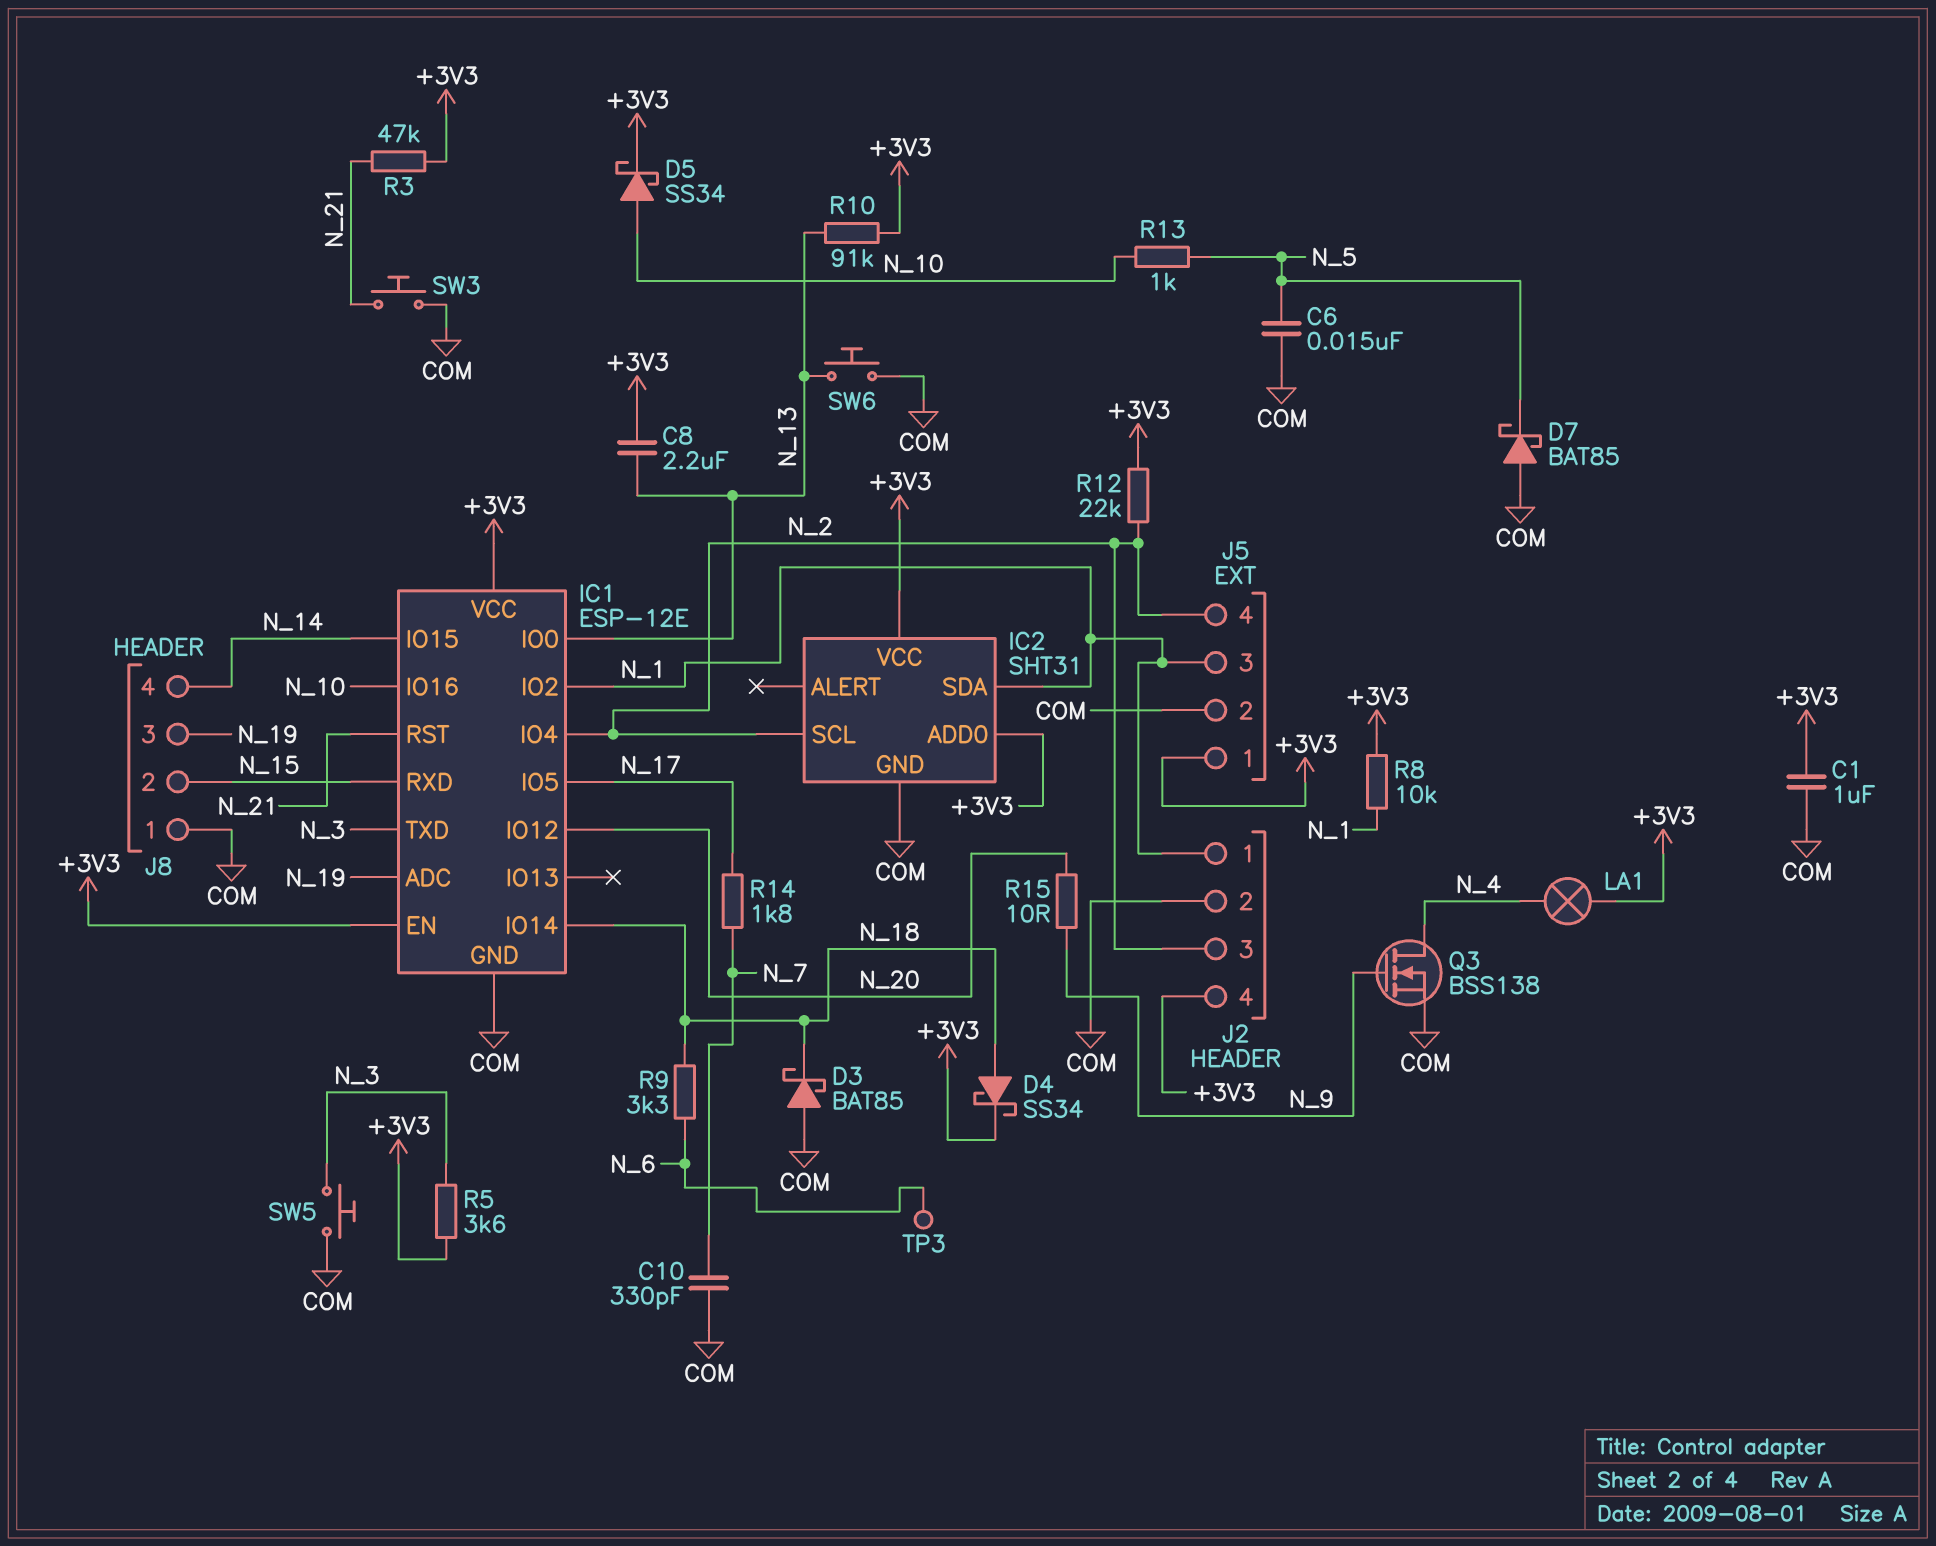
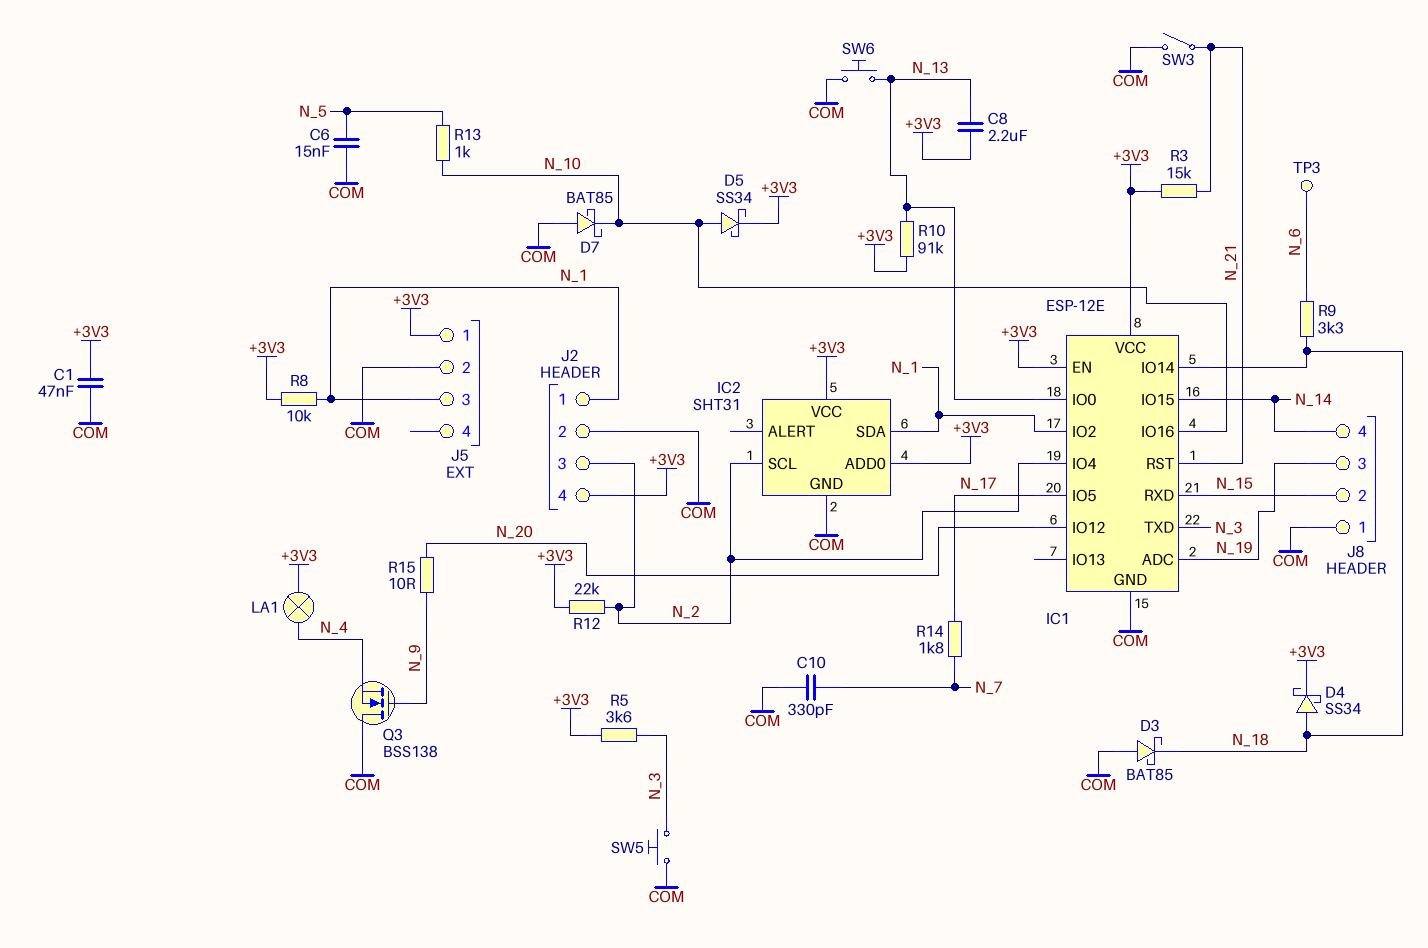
C1: 1uF (+3V3, COM) -> 47nF (+3V3, COM)
D7: schottky BAT85 (A COM, K N_5) -> schottky BAT85 (A COM, K N_10)
J5 pin 4: N_2 -> none
Q3: NMOS BSS138 (G N_9, D N_4, S COM) -> NMOS BSS138 (G N_9, D COM, S N_4)
R3: 47k (+3V3, N_21) -> 15k (+3V3, N_21)
SW3: button (COM, N_21) -> switch (COM, N_21)

